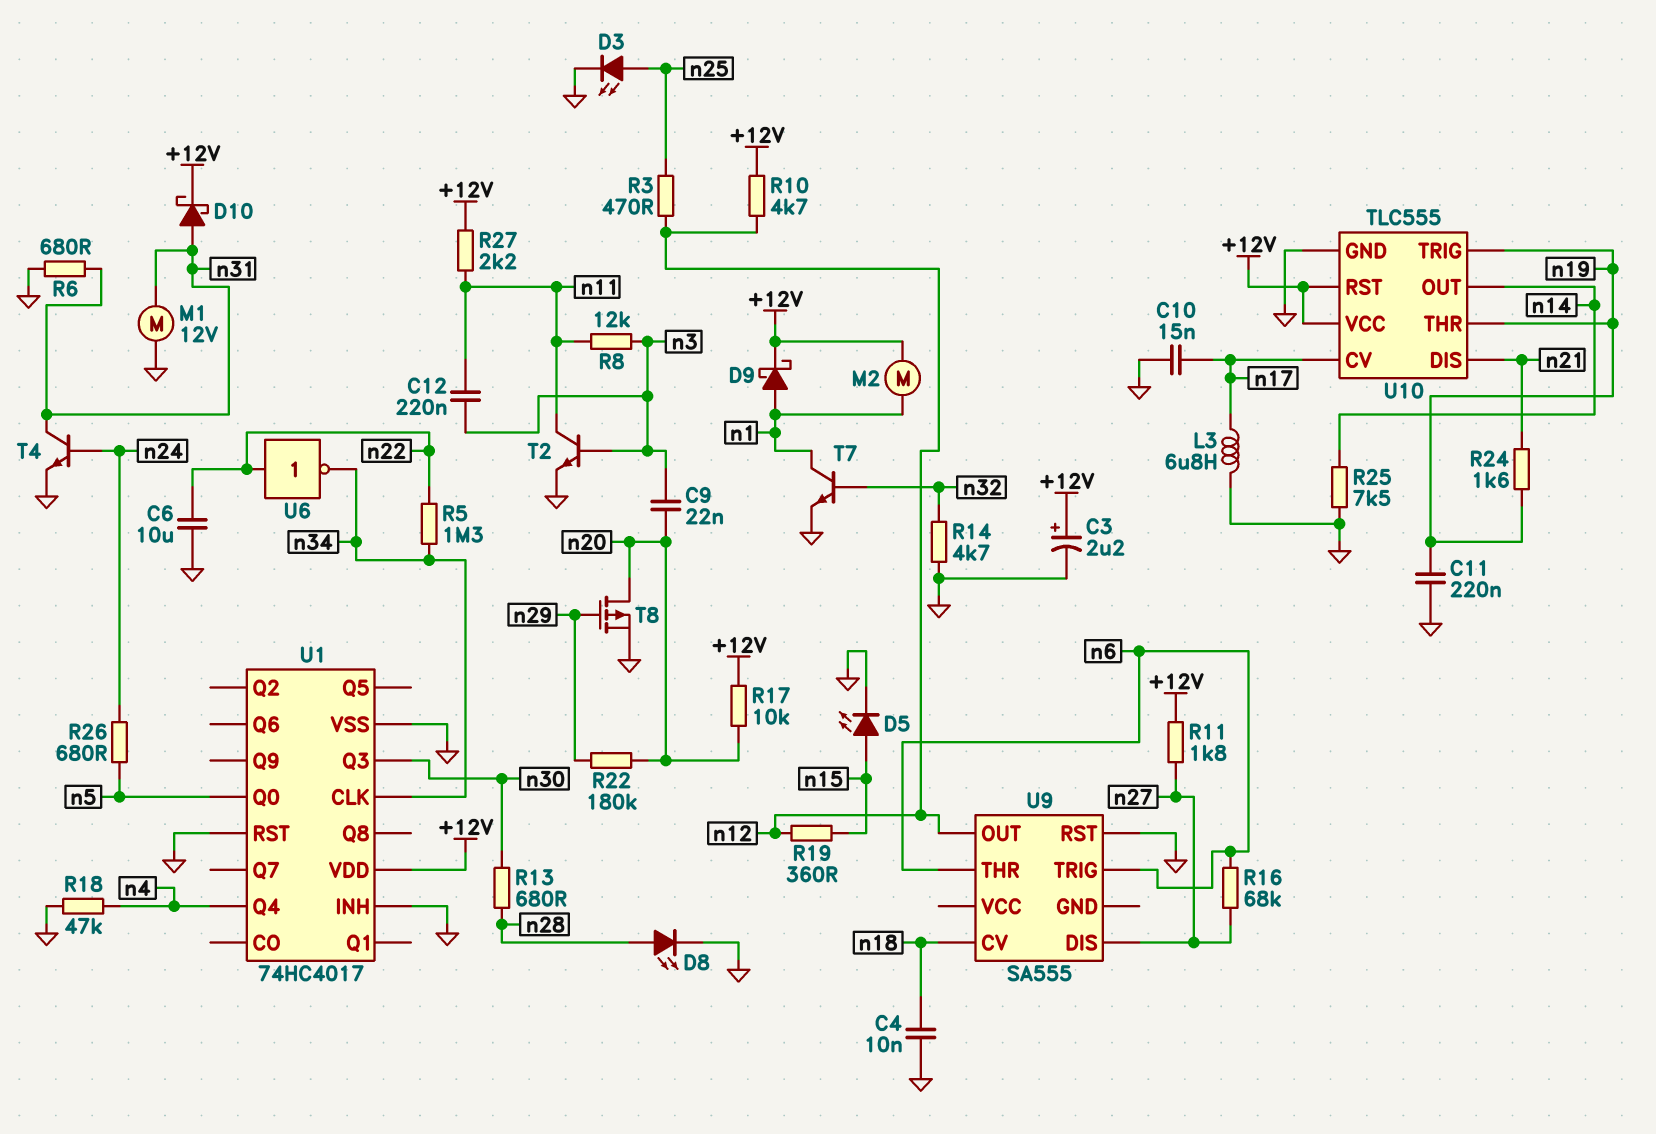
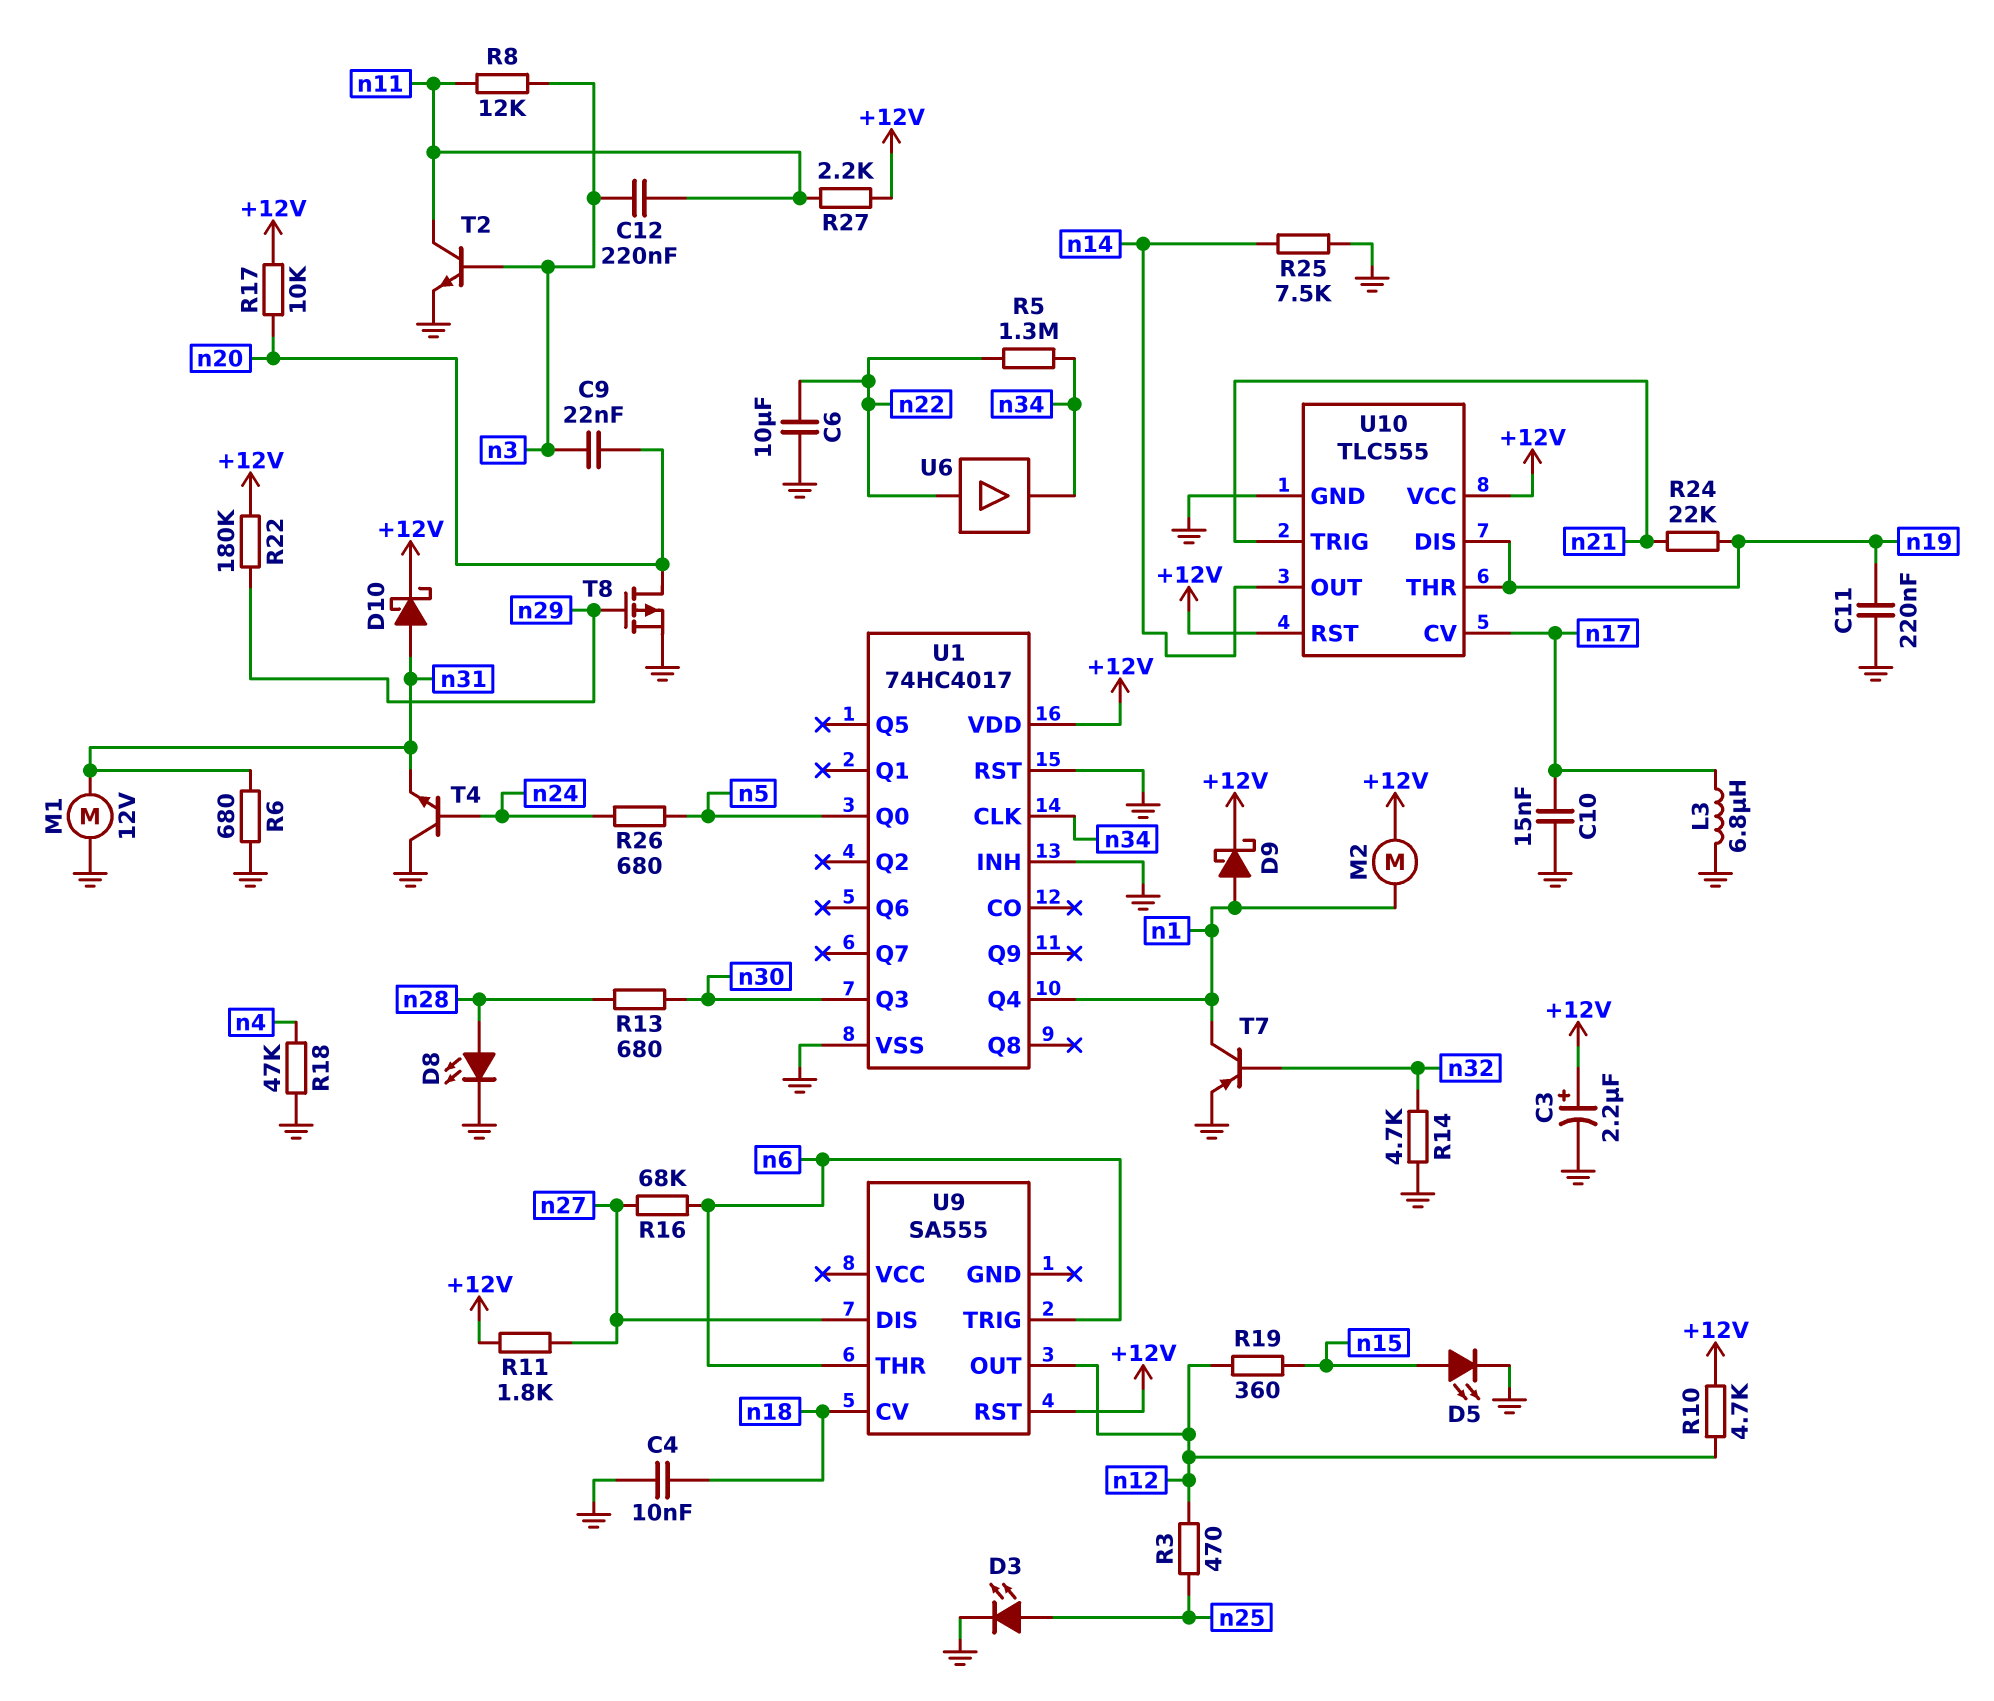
R22: 180k (n20, n29) -> 180k (+12V, n29)
R24: 1.6k (n19, n21) -> 22k (n19, n21)
T4: NPN (B n24, C n31, E GND) -> NPN (B n24, C GND, E n31)
T7: NPN (B n32, C n1, E GND) -> PNP (B n32, C n1, E GND)
U1 pin Q4: n4 -> n1
U6: NOT (in n22, out n34) -> buffer (in n22, out n34)
U9 pin RST: GND -> +12V
U10 pin DIS: n21 -> n19
U10 pin TRIG: n19 -> n21

